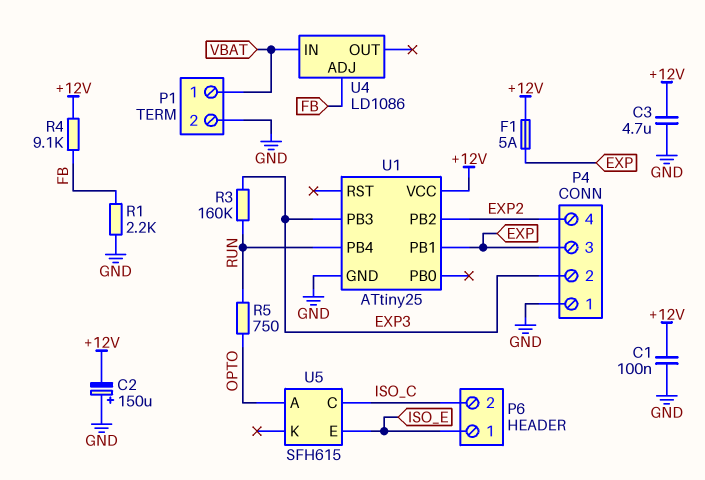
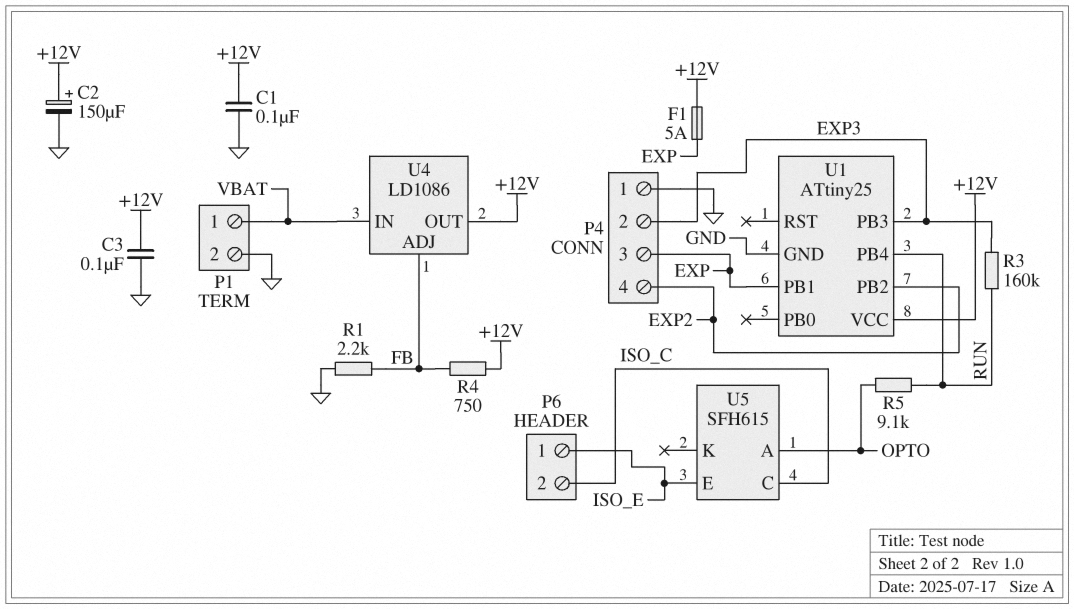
C2: 150uF (plus GND, minus +12V) -> 150uF (plus +12V, minus GND)
C3: 4.7uF (+12V, GND) -> 100nF (+12V, GND)
R4: 9.1k (+12V, FB) -> 750 (+12V, FB)
R5: 750 (OPTO, RUN) -> 9.1k (OPTO, RUN)
U4 pin OUT: none -> +12V

